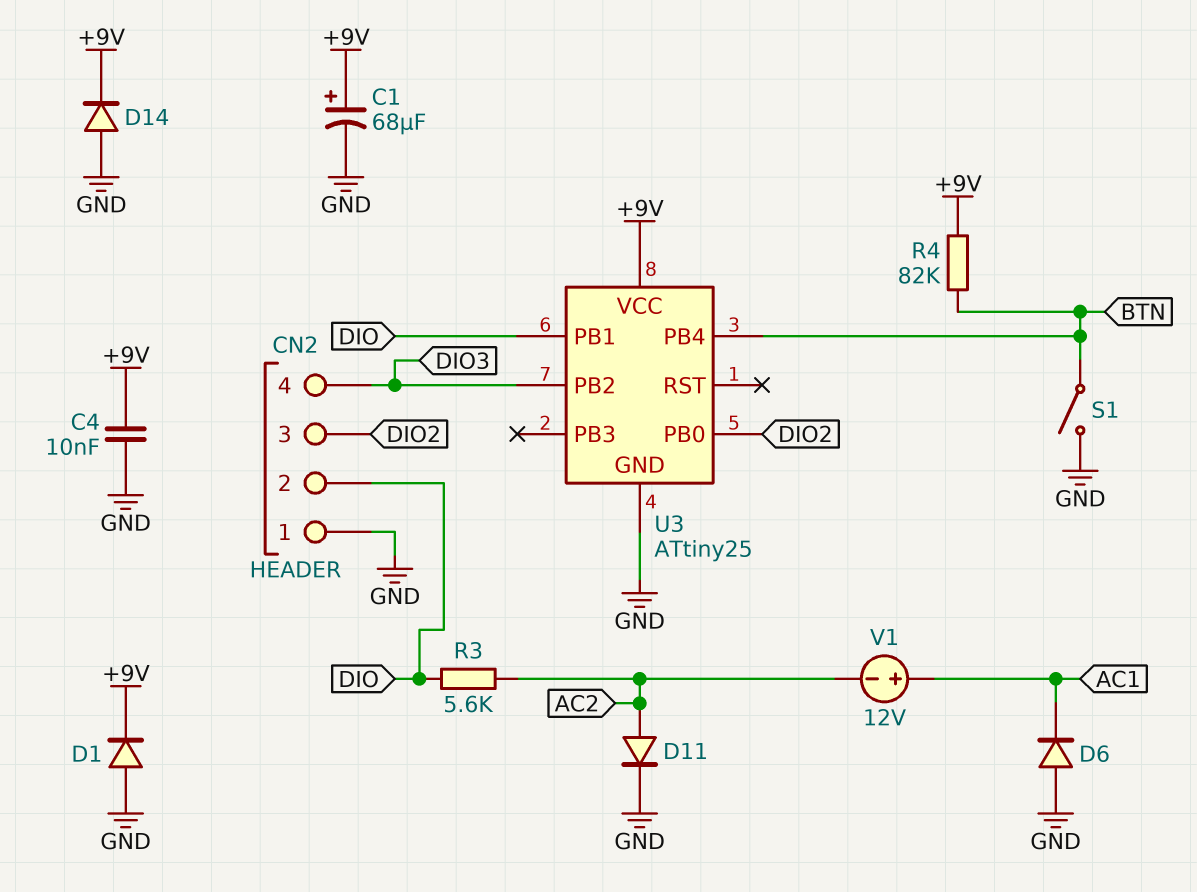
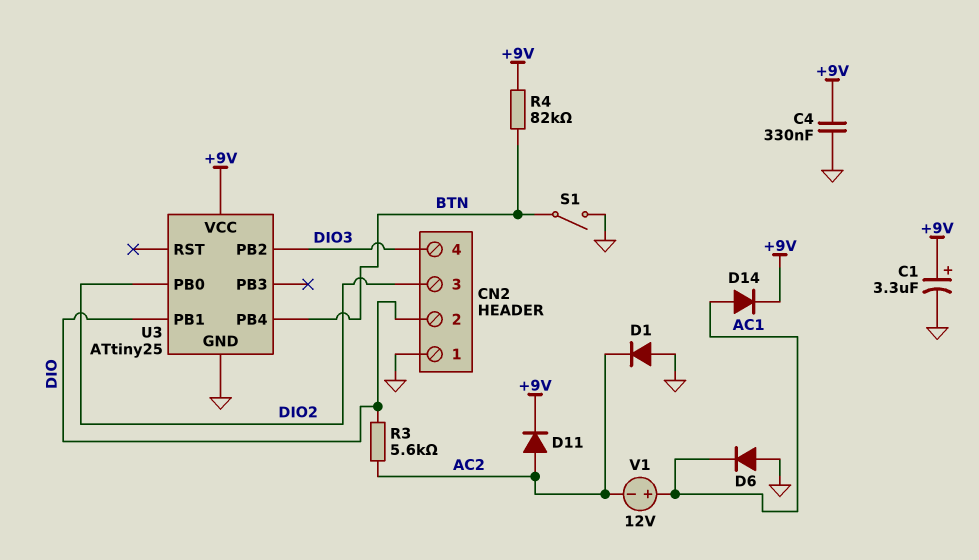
C1: 68uF (plus +9V, minus GND) -> 3.3uF (plus +9V, minus GND)
C4: 10nF (+9V, GND) -> 330nF (+9V, GND)
D1: diode (A GND, K +9V) -> diode (A GND, K AC2)
D11: diode (A AC2, K GND) -> diode (A AC2, K +9V)
D14: diode (A GND, K +9V) -> diode (A AC1, K +9V)

